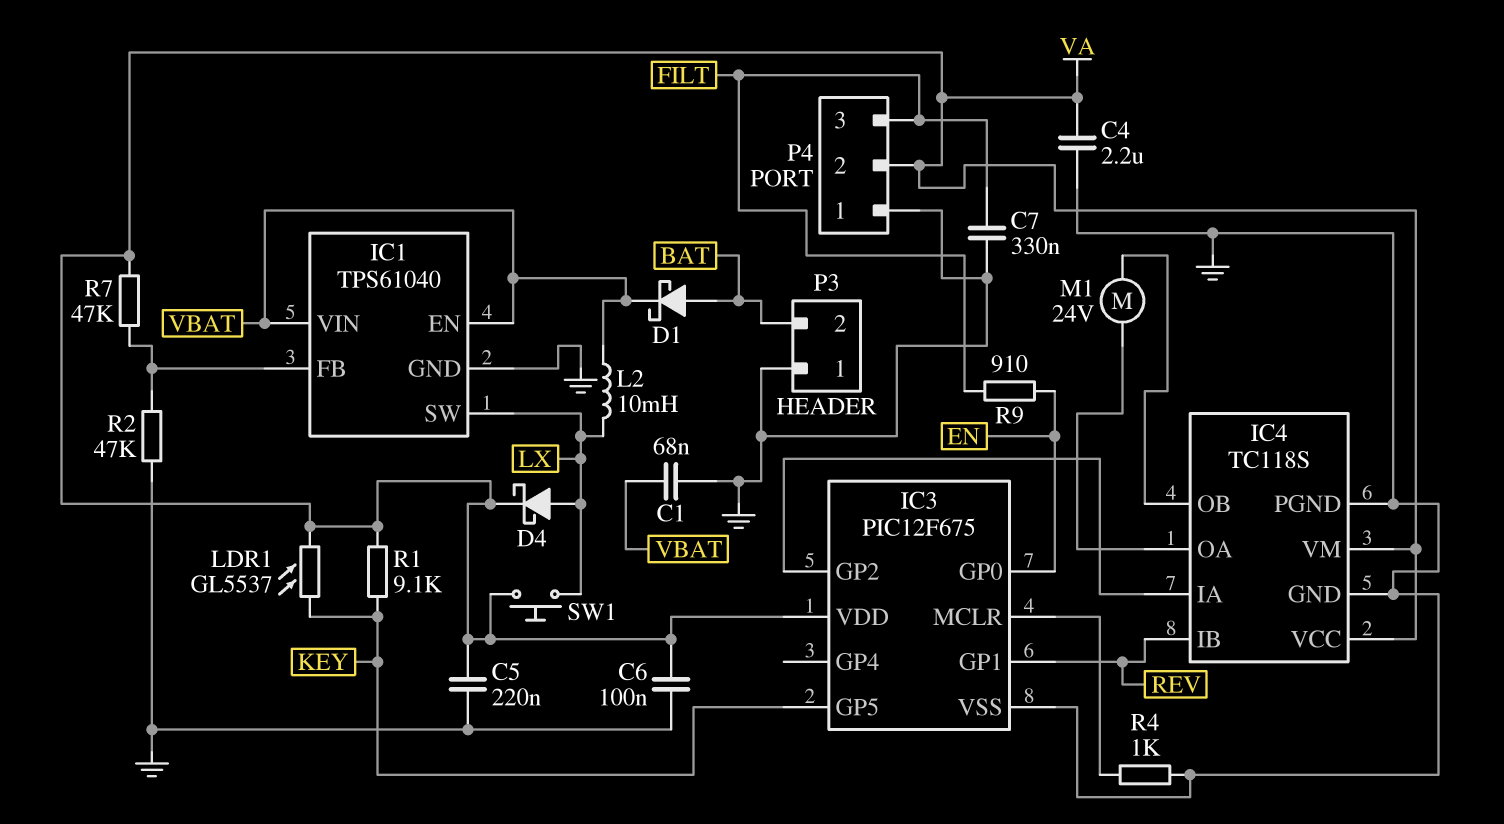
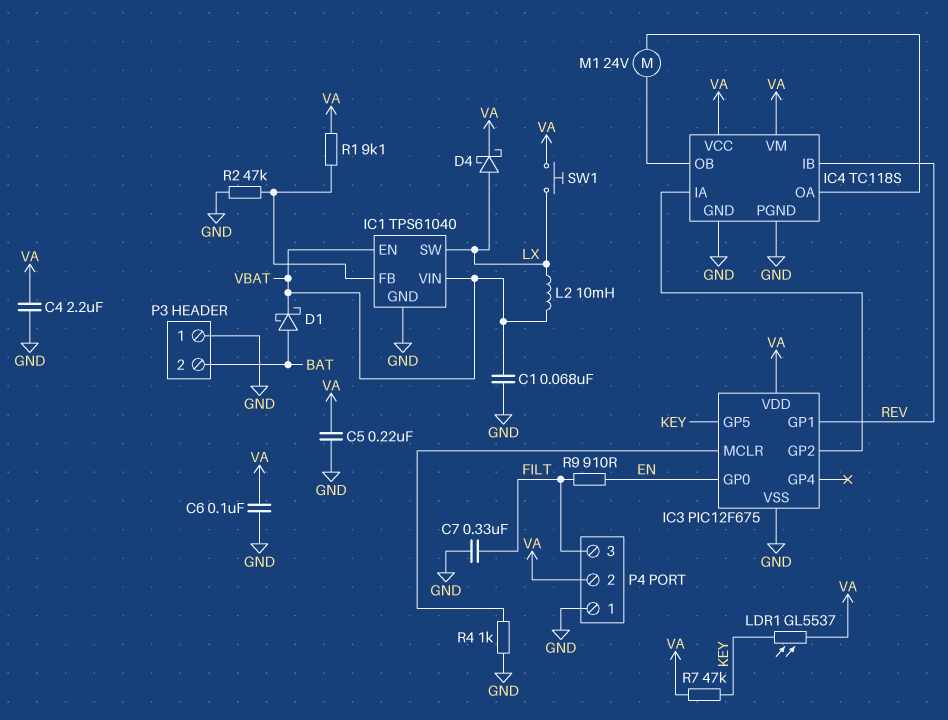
R1: 9.1k (KEY, VA) -> 9.1k (IC1/FB, VA)
R7: 47k (IC1/FB, VA) -> 47k (KEY, VA)

